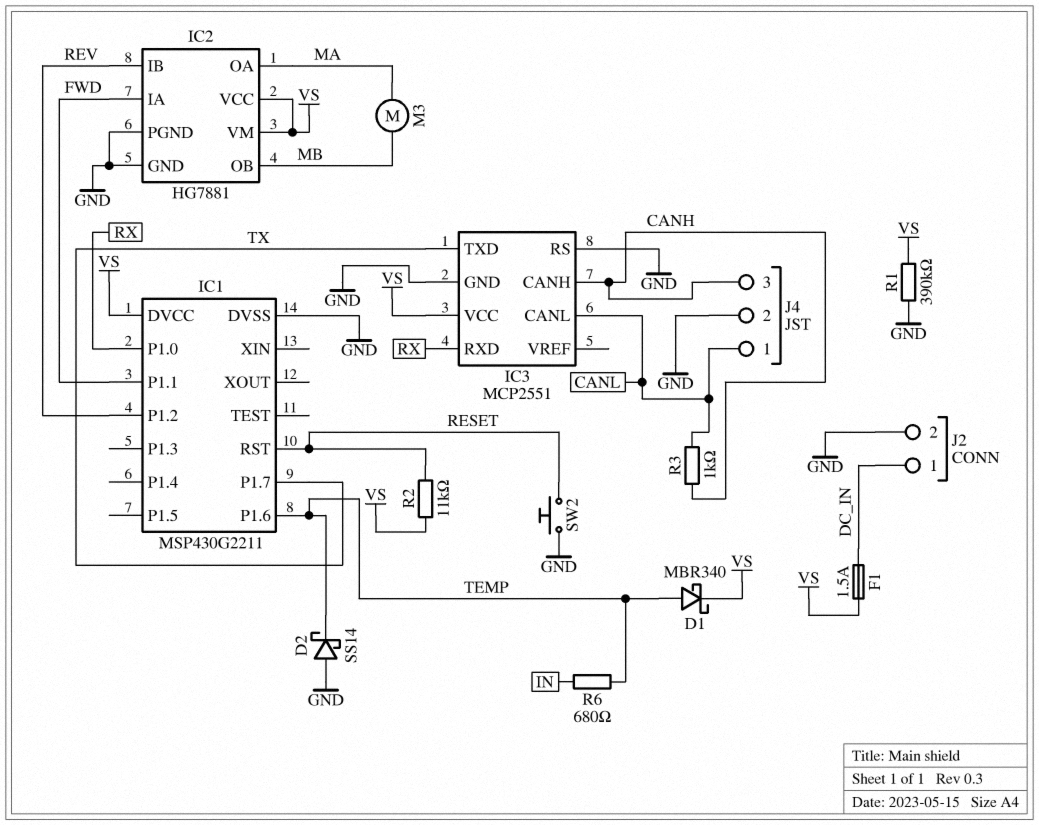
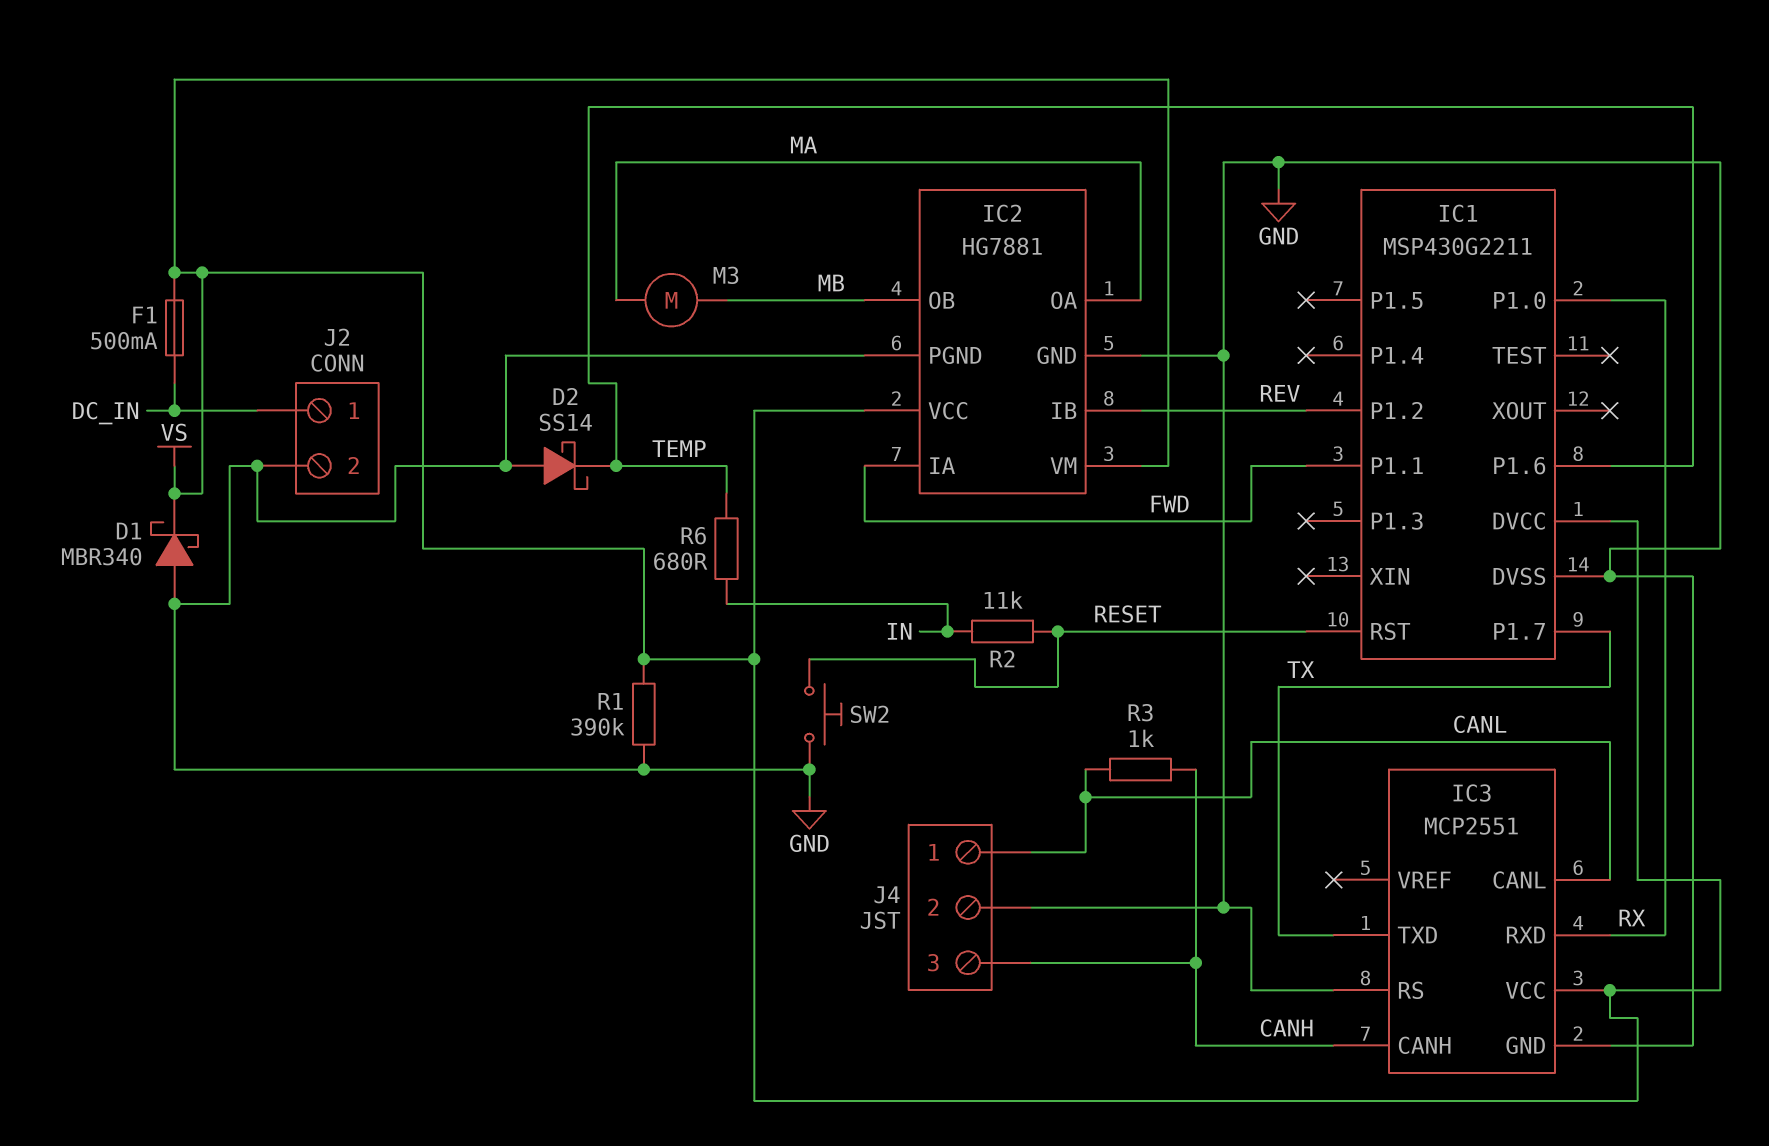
D1: schottky MBR340 (A TEMP, K VS) -> schottky MBR340 (A GND, K VS)
F1: 1.5A (DC_IN, VS) -> 500mA (DC_IN, VS)
R2: 11k (RESET, VS) -> 11k (IN, RESET)

